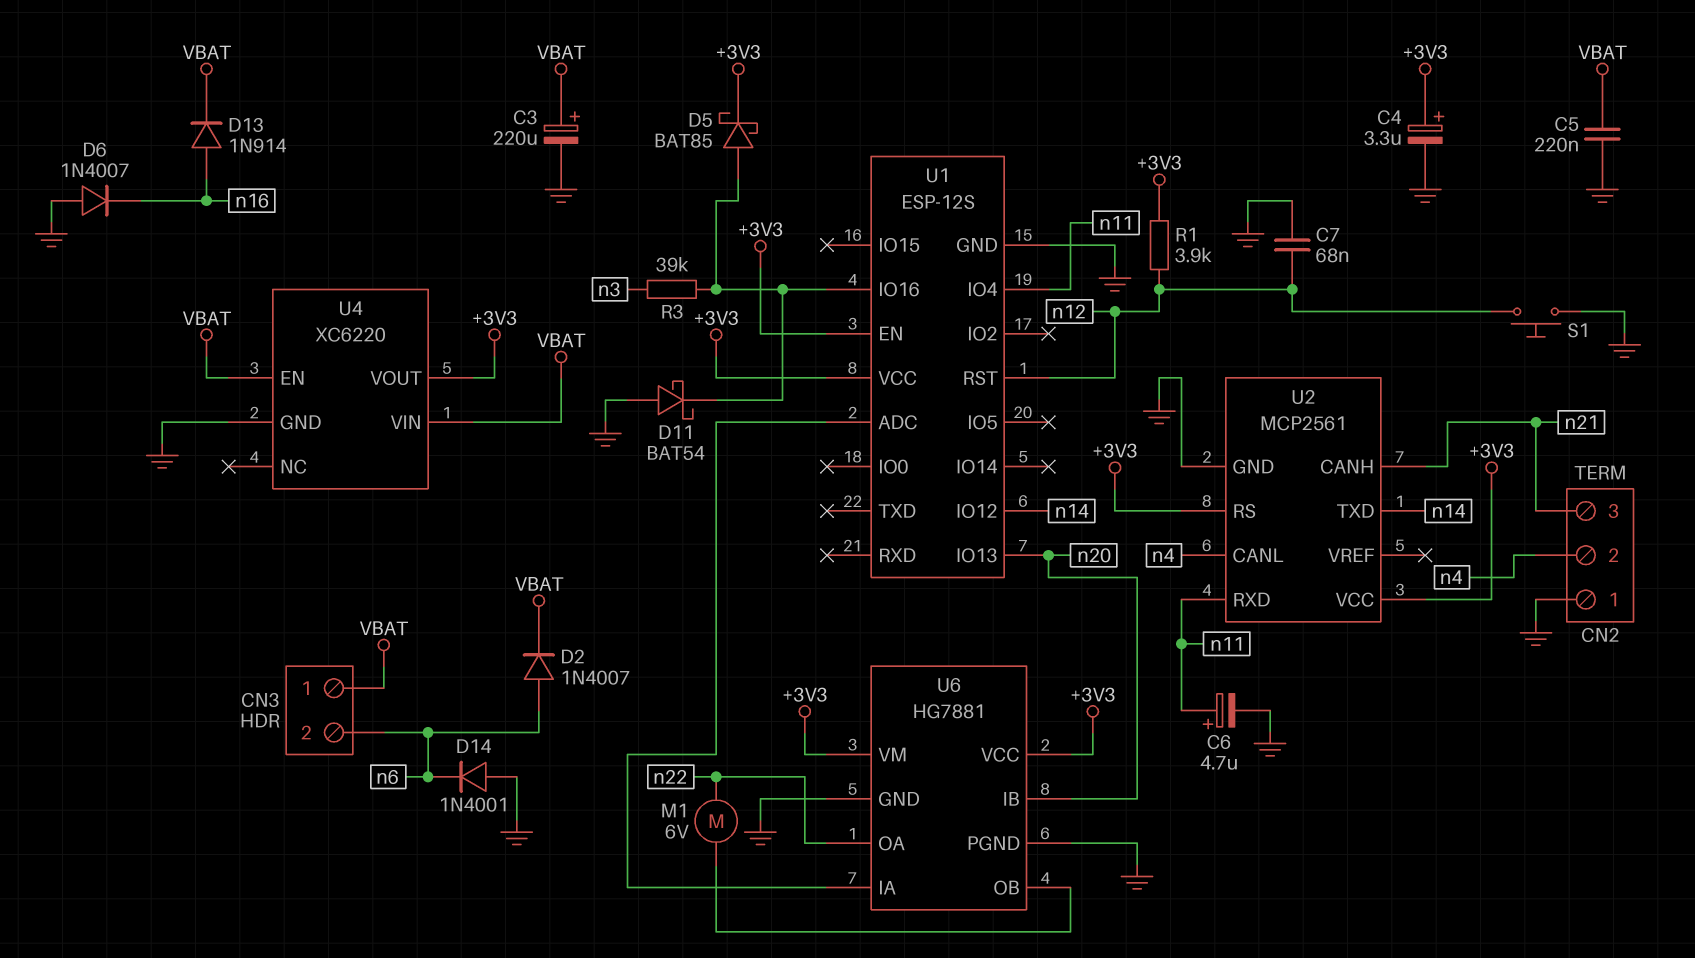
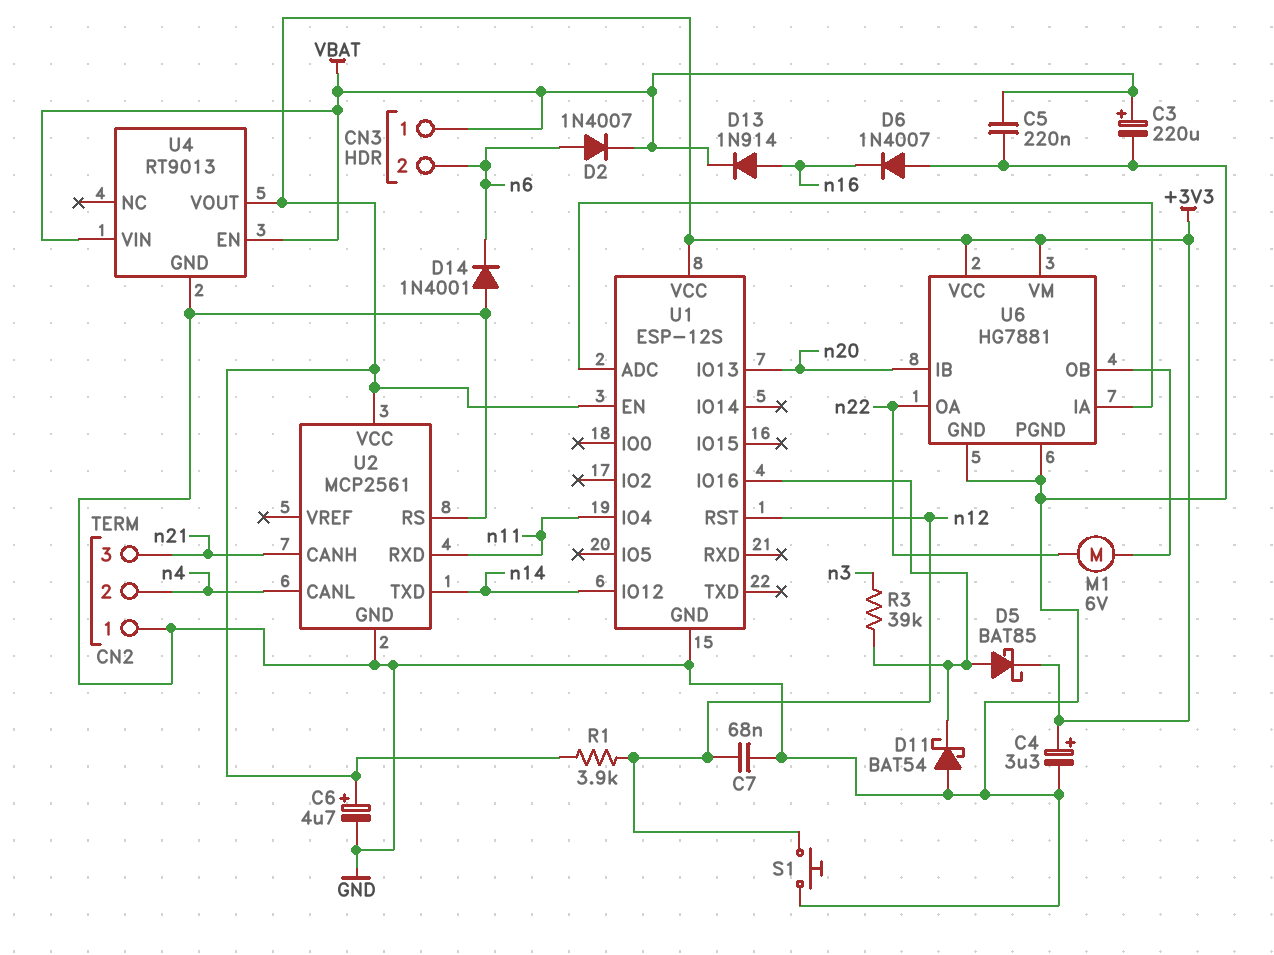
C6: 4.7uF (plus n11, minus GND) -> 4.7uF (plus +3V3, minus GND)
U2 pin RS: +3V3 -> GND
U4: XC6220 -> RT9013

